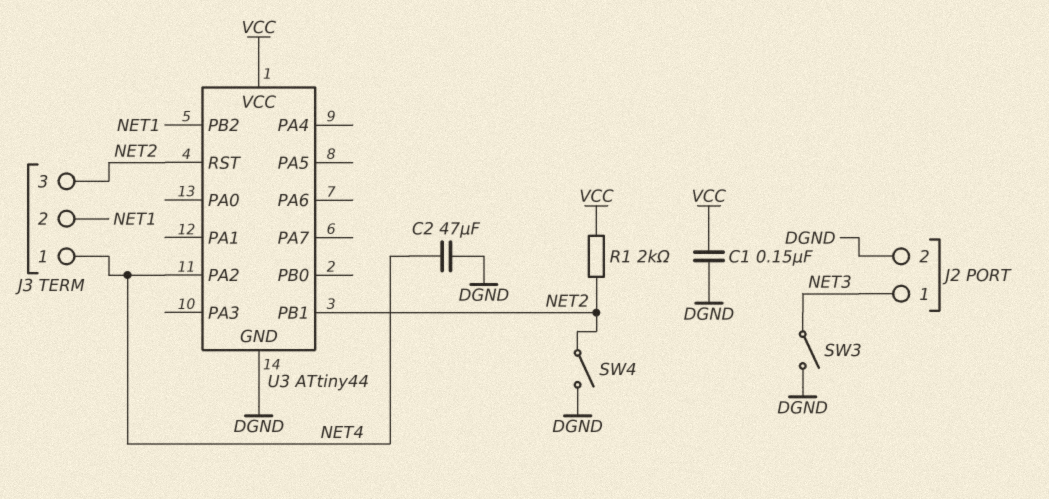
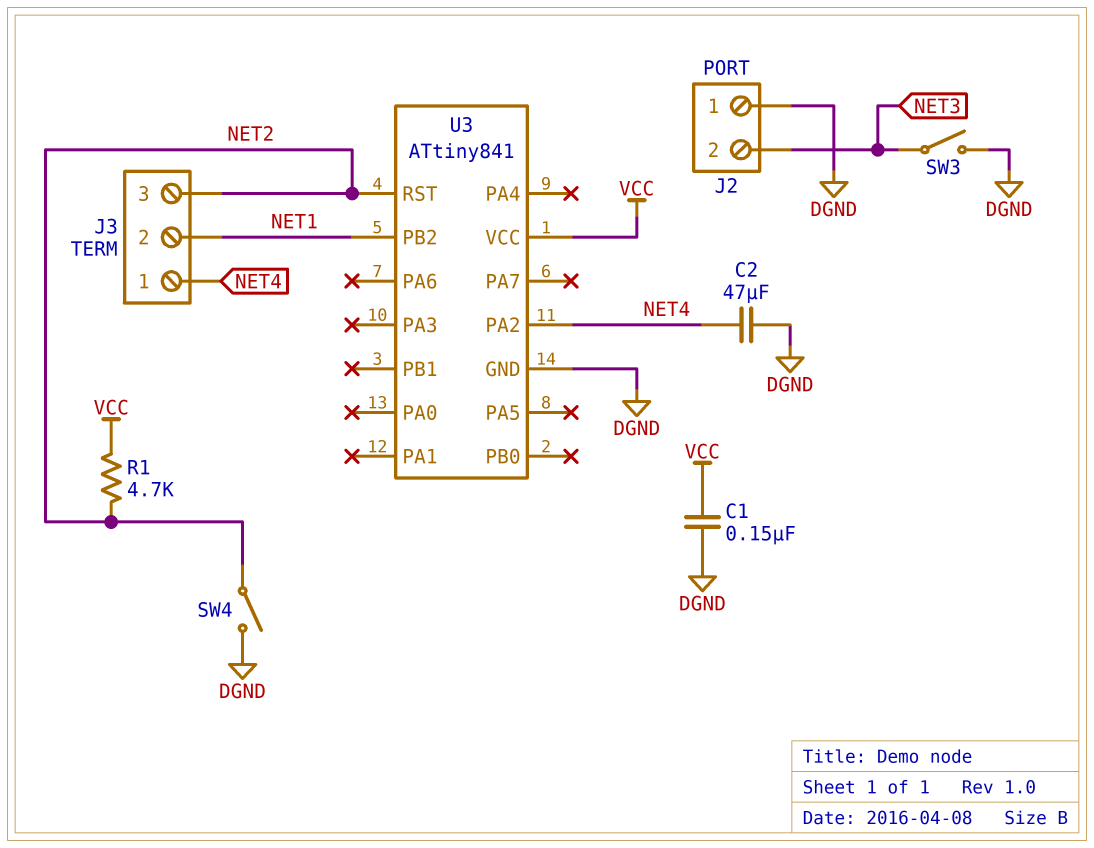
J2 pin 1: NET3 -> DGND
J2 pin 2: DGND -> NET3
R1: 2k (NET2, VCC) -> 4.7k (NET2, VCC)
U3: ATtiny44 -> ATtiny841
U3 pin PB1: NET2 -> none

